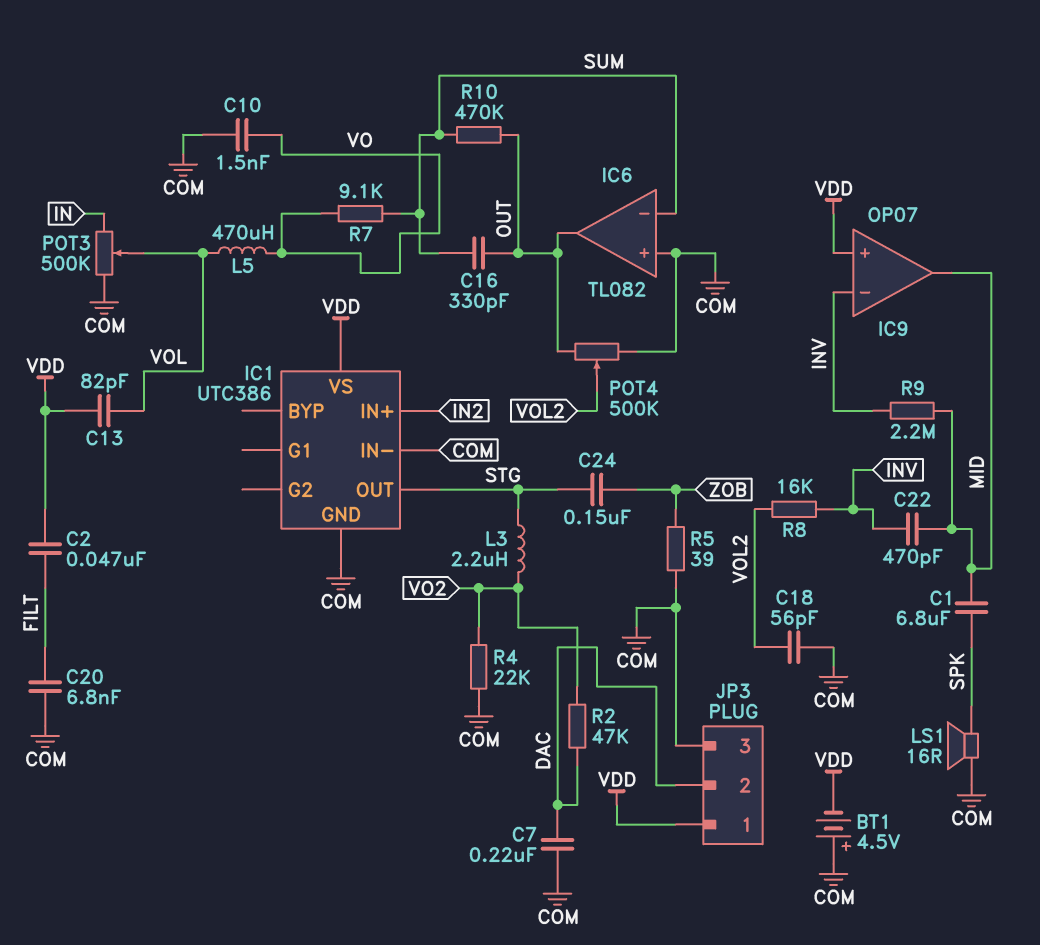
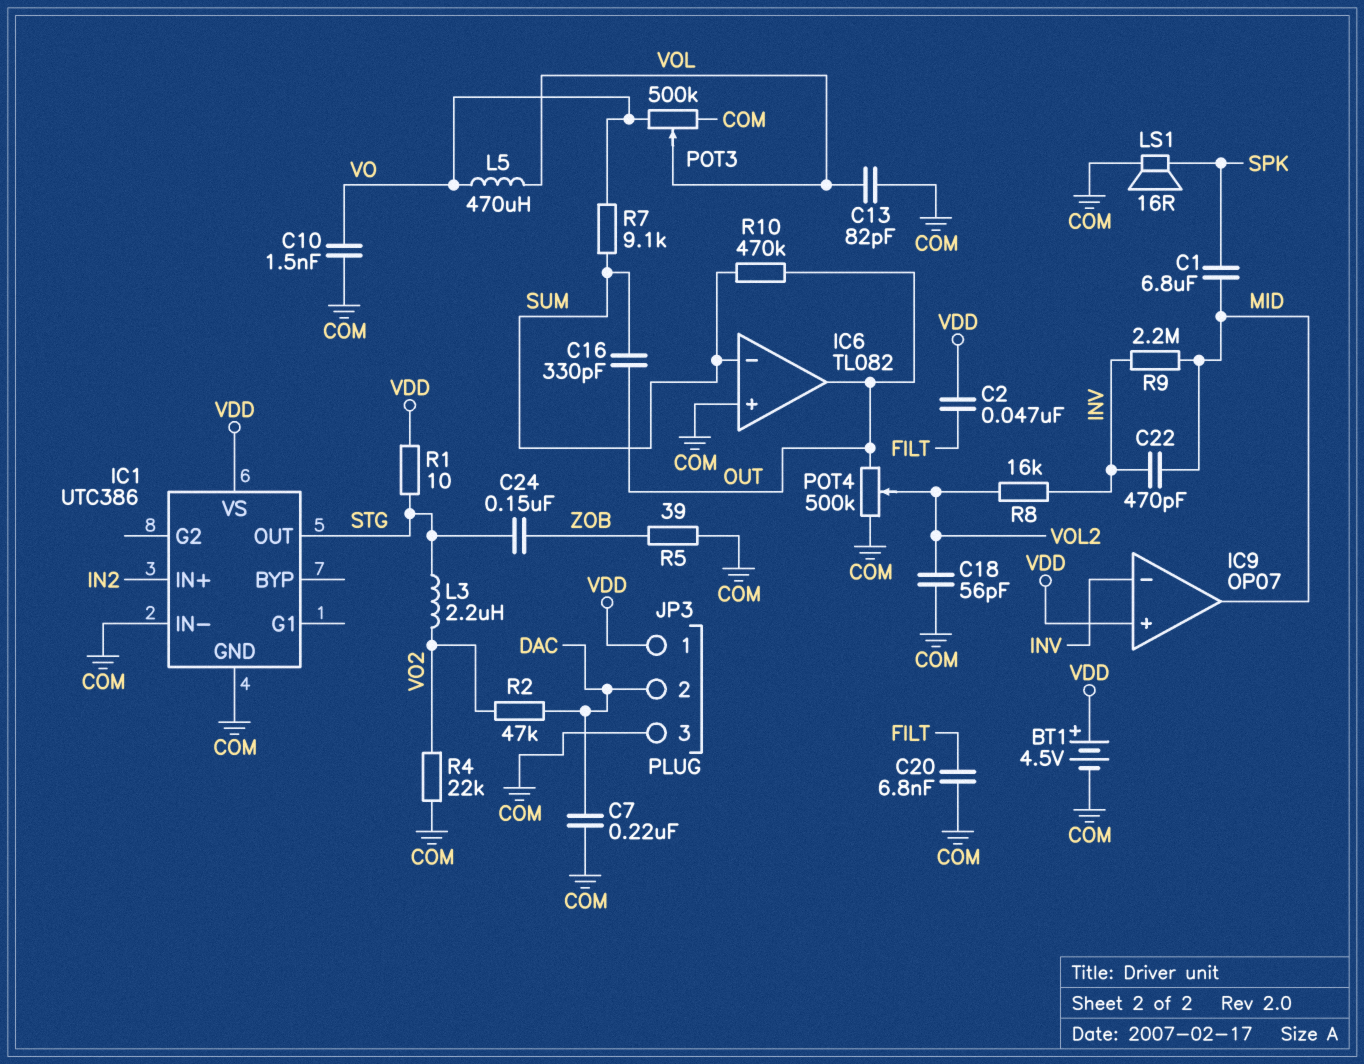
BT1: 4.5V (plus COM, minus VDD) -> 4.5V (plus VDD, minus COM)
C13: 82pF (VDD, VOL) -> 82pF (COM, VOL)
POT3: 500k (COM, IN, wiper VOL) -> 500k (COM, VO, wiper VOL)
R1: none -> 10 (STG, VDD)

